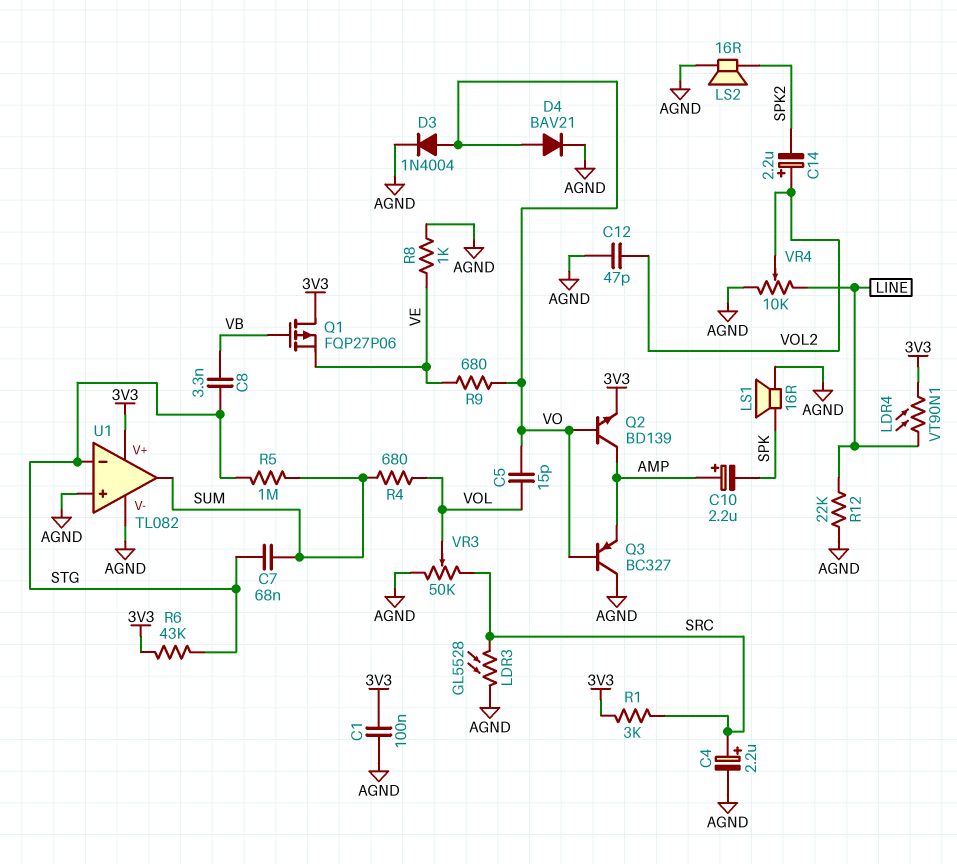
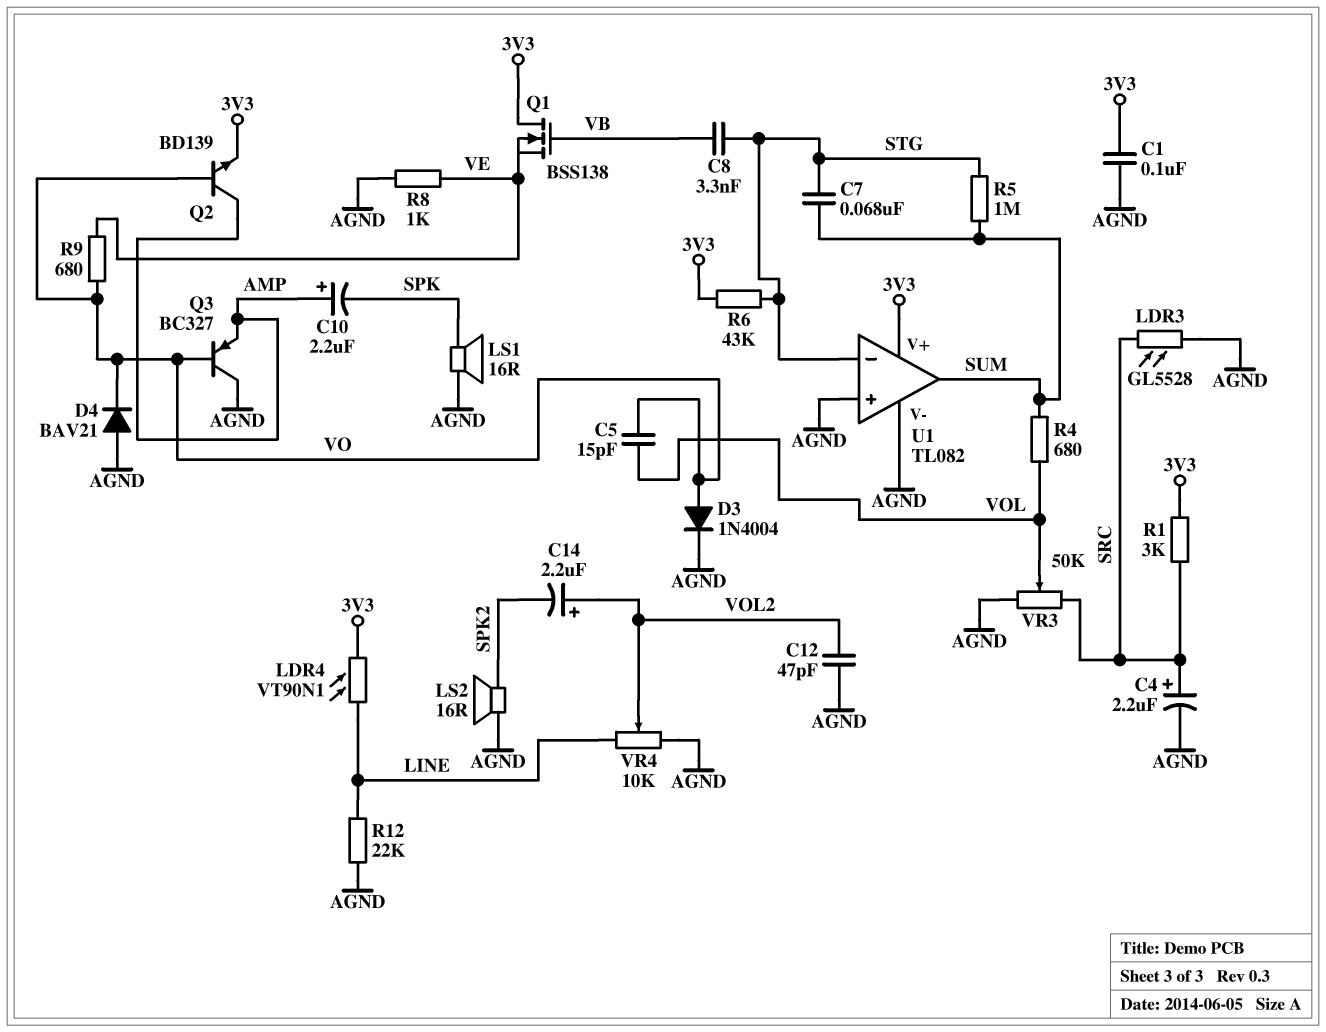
D4: diode BAV21 (A VO, K AGND) -> diode BAV21 (A AGND, K VO)
Q1: PMOS FQP27P06 (G VB, D 3V3, S VE) -> NMOS BSS138 (G VB, D 3V3, S VE)

